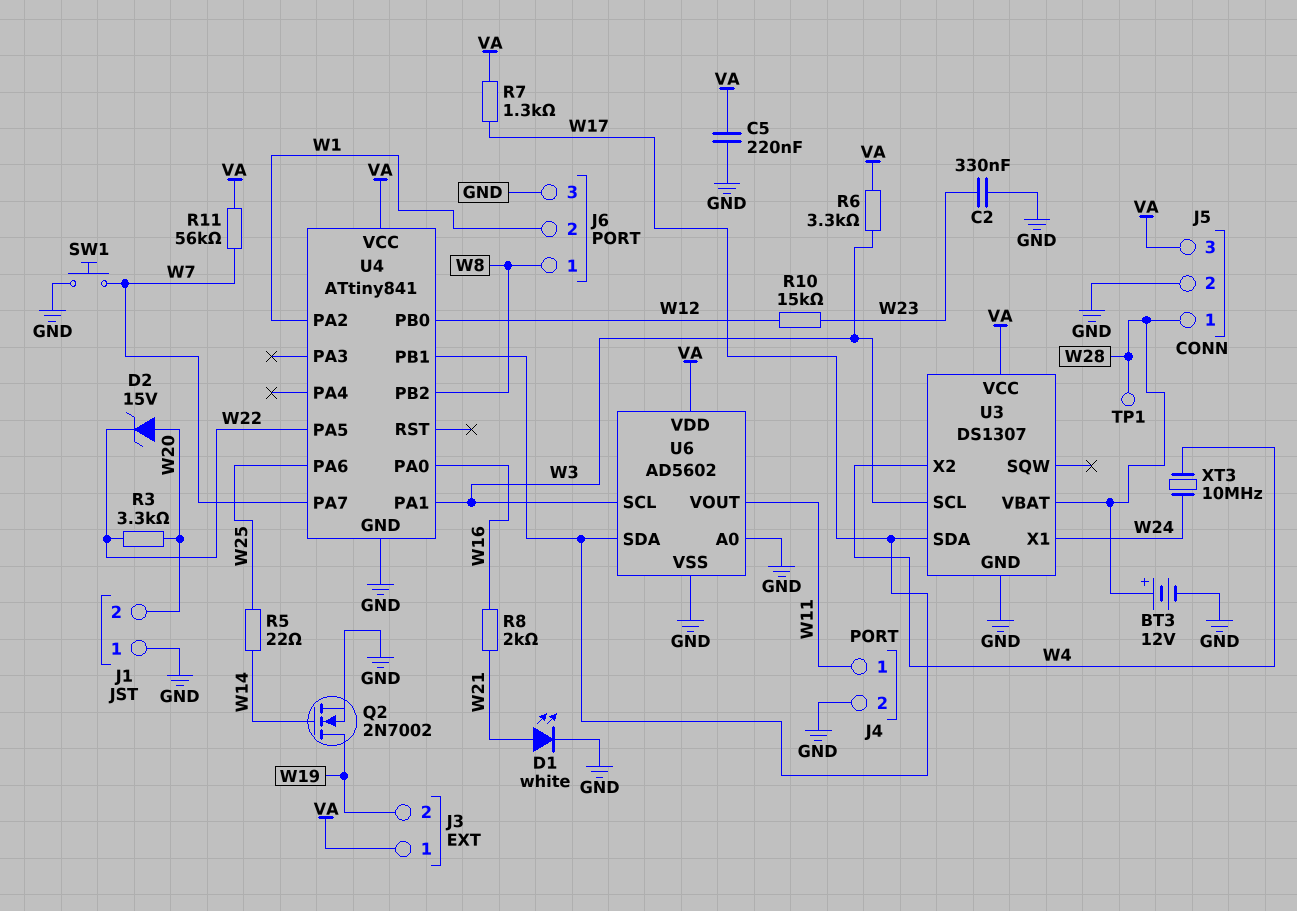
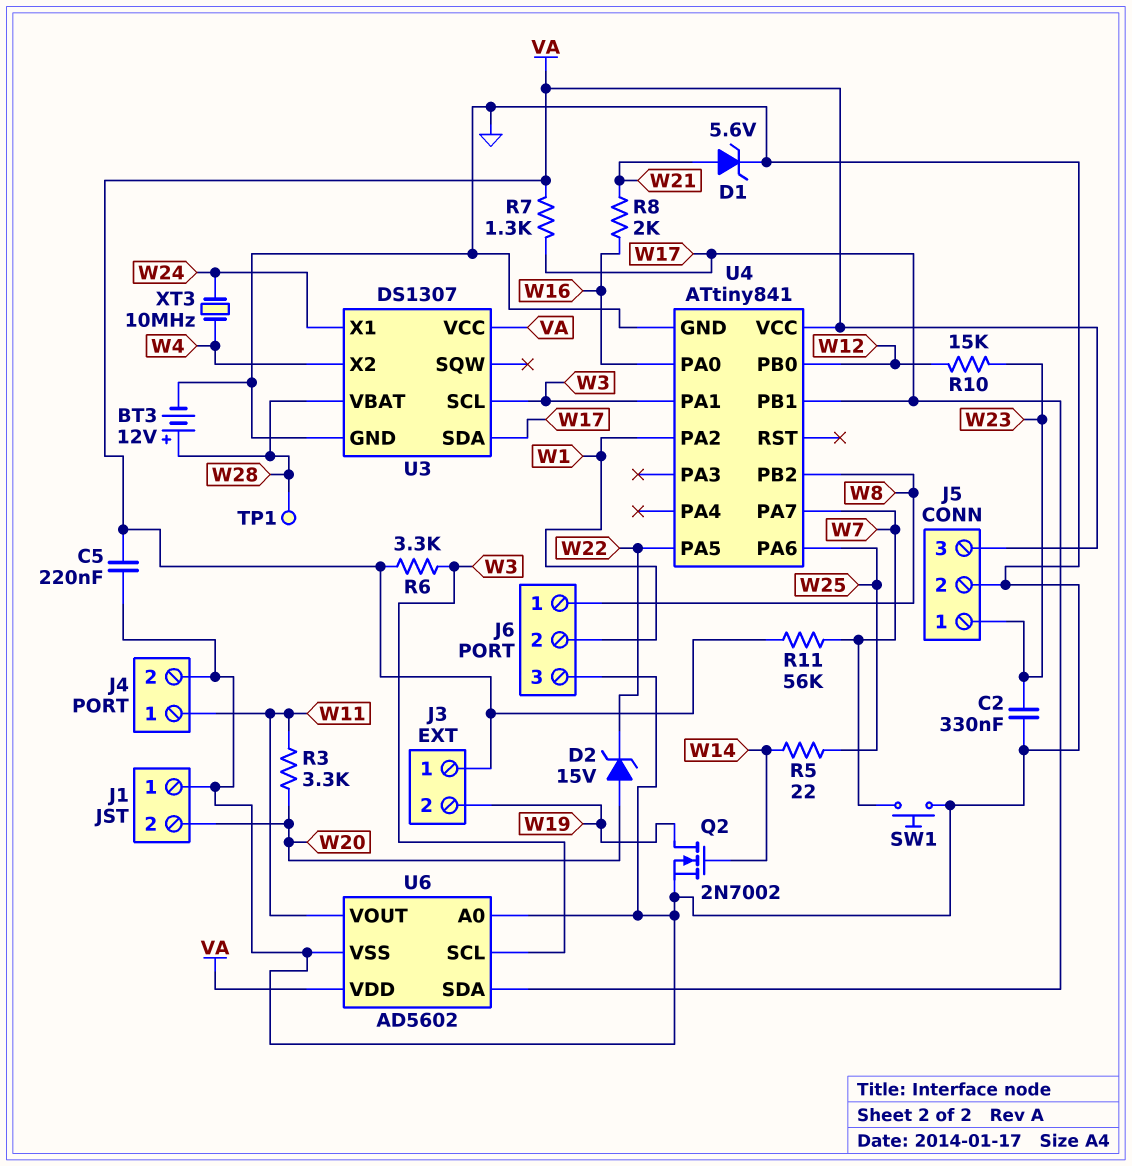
D1: LED white (A W21, K GND) -> zener 5.6V (A W21, K GND)
J5 pin 1: W28 -> W23
R3: 3.3k (W20, W22) -> 3.3k (W11, W20)

